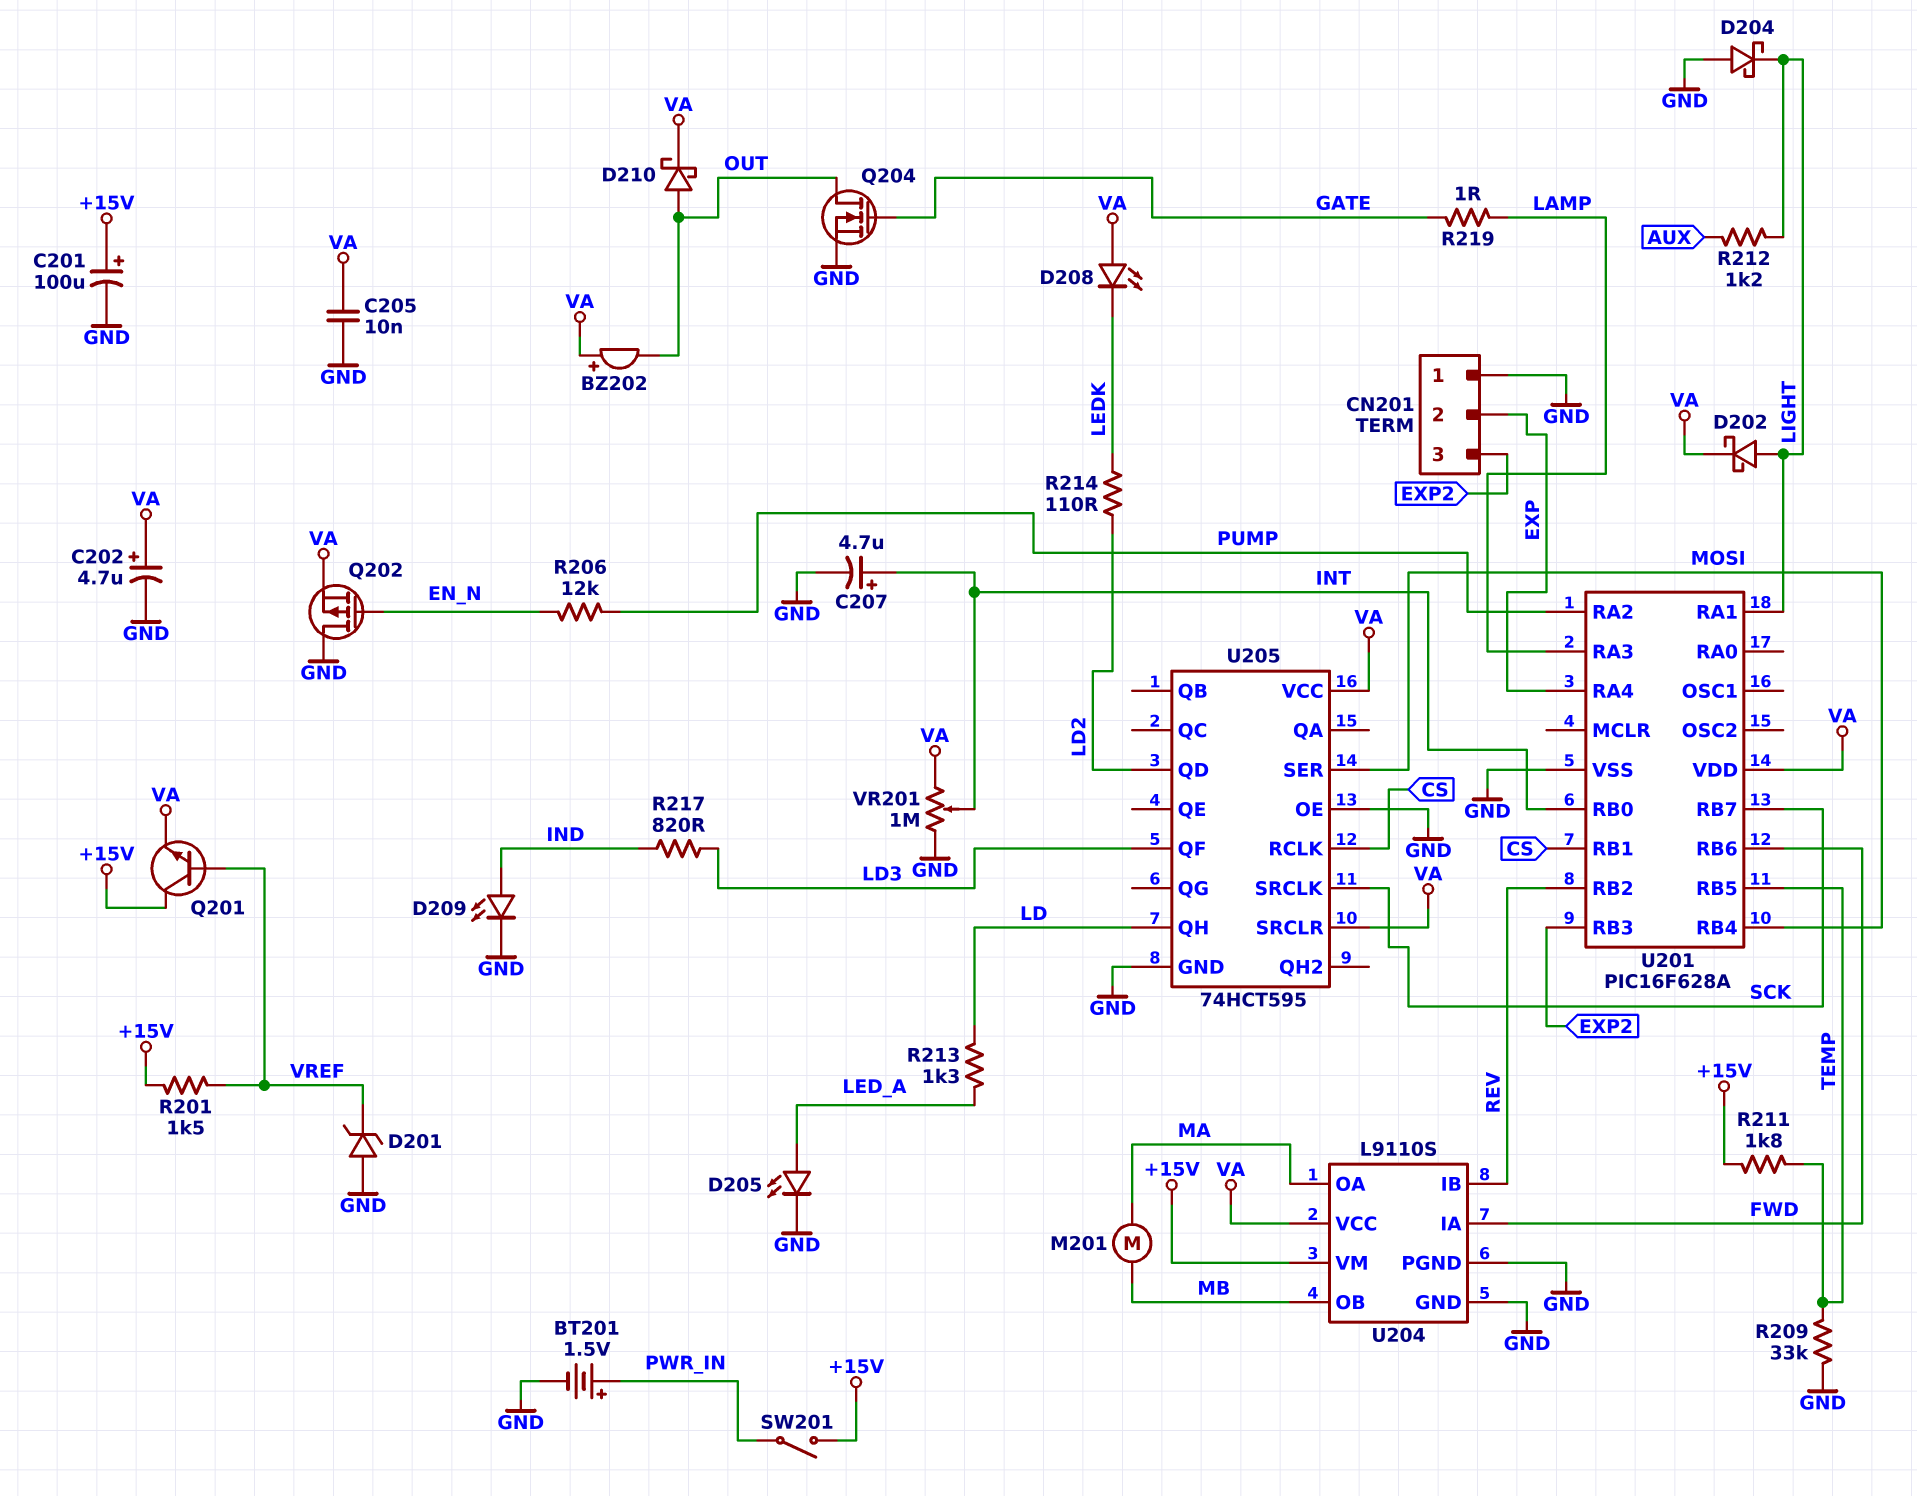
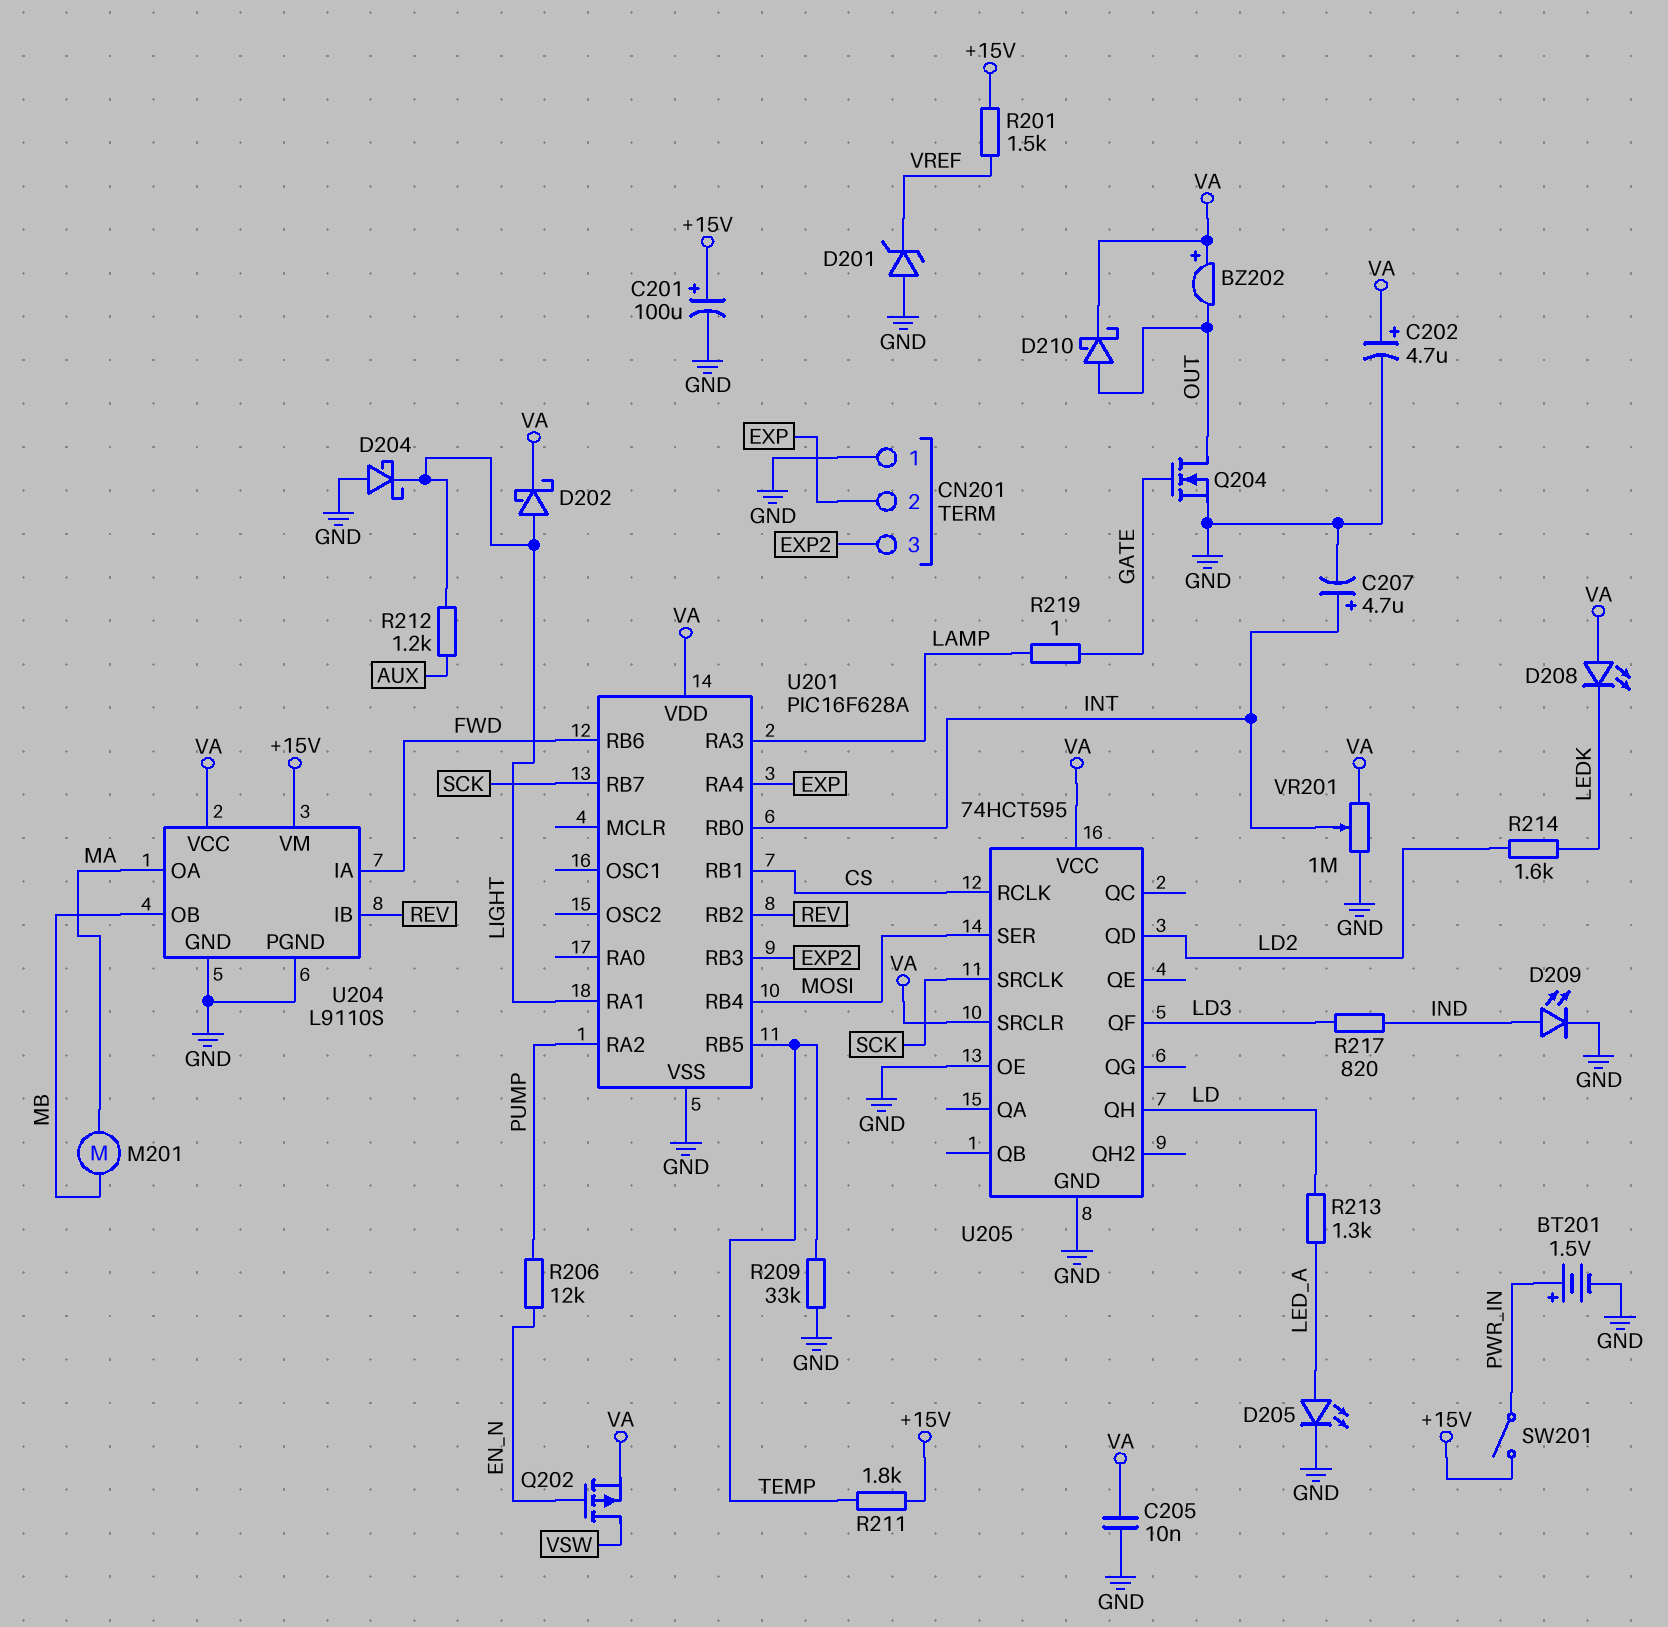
Q201: NPN (B VREF, C +15V, E VA) -> none
Q202: PMOS (G EN_N, D GND, S VA) -> PMOS (G EN_N, D VSW, S VA)
R214: 110 (LD2, LEDK) -> 1.6k (LD2, LEDK)

